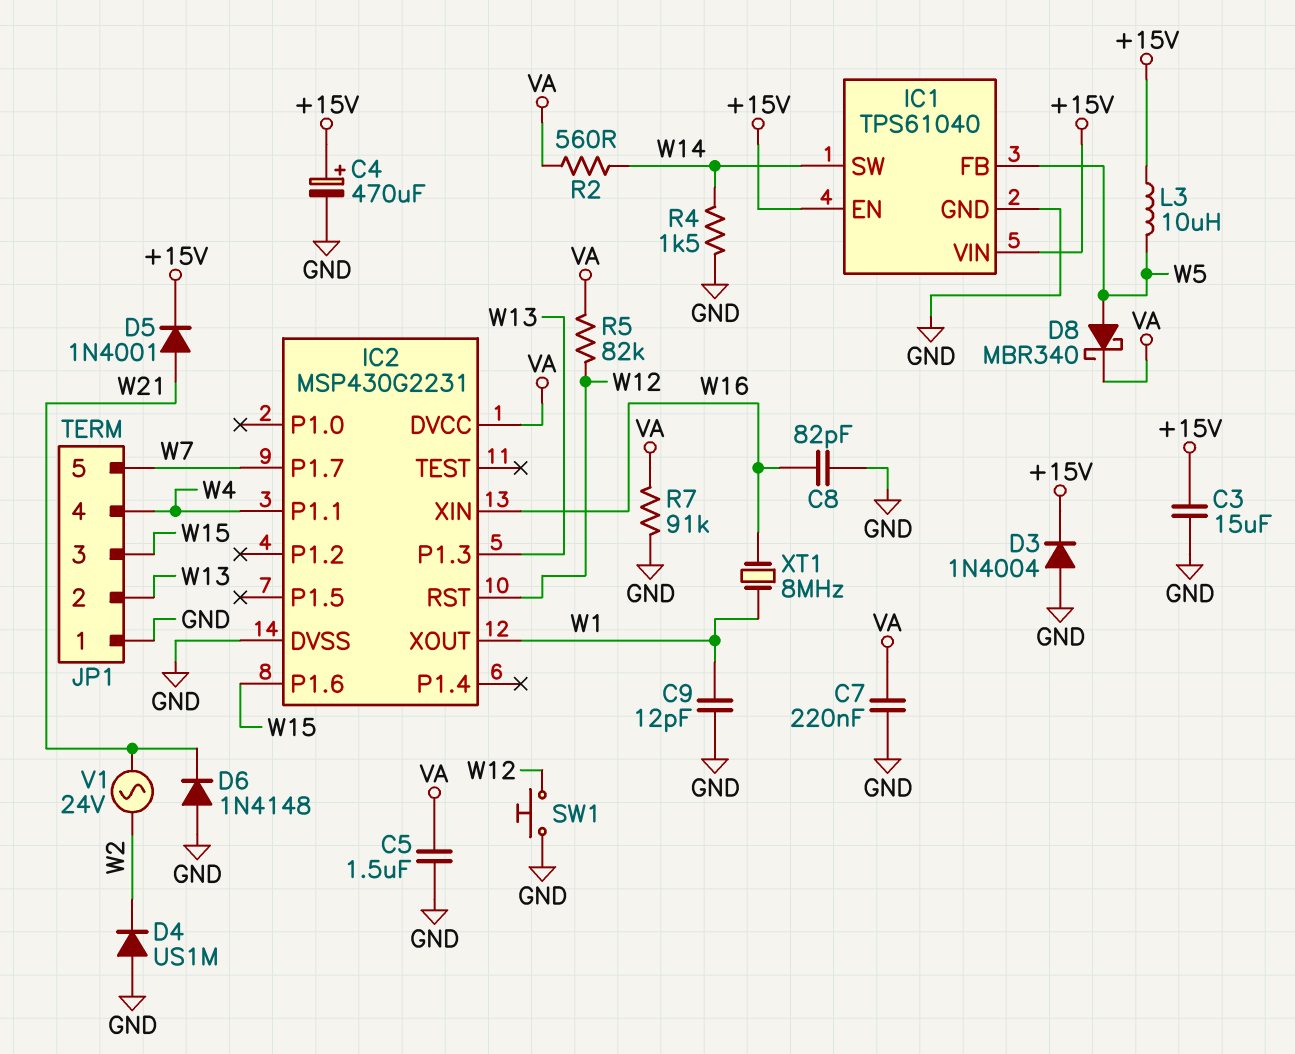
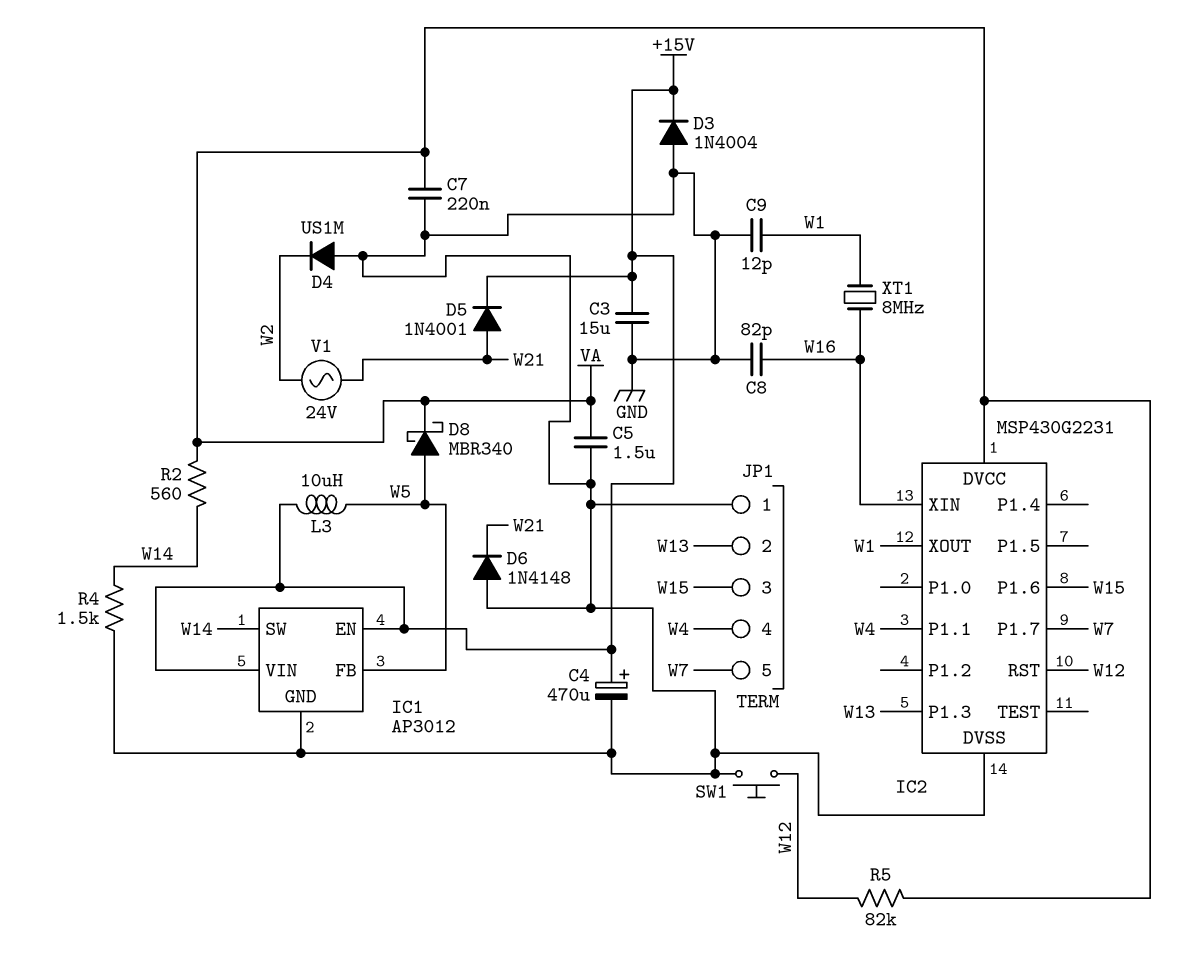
IC1: TPS61040 -> AP3012
R7: 91k (GND, VA) -> none

